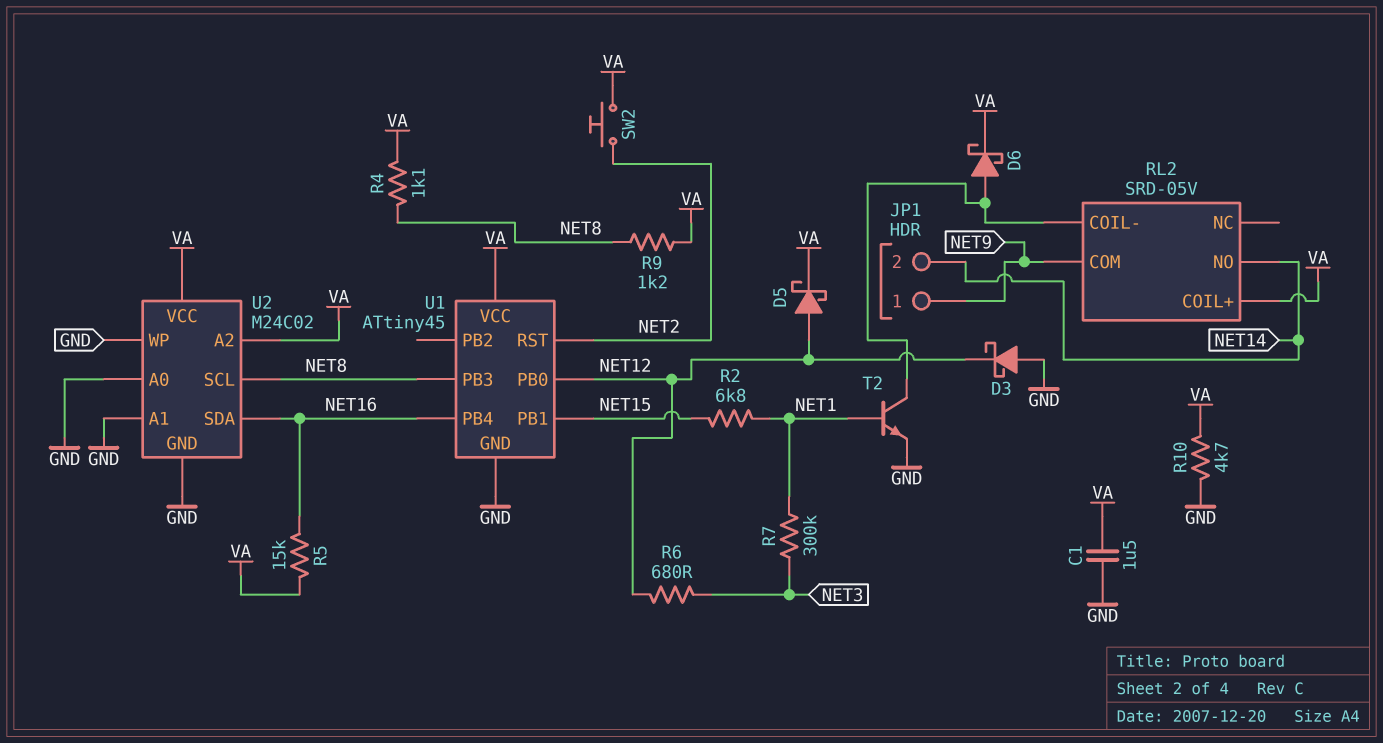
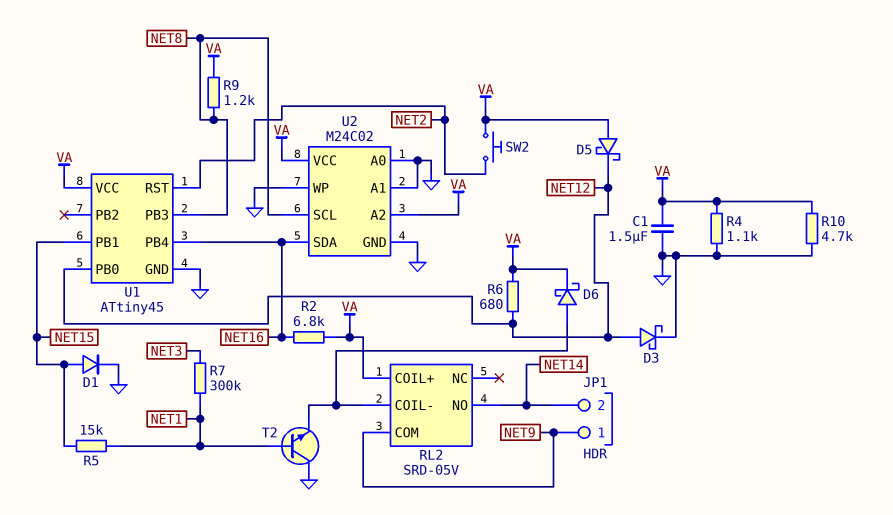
D1: none -> diode (A NET15, K GND)
D3: schottky (A GND, K NET12) -> schottky (A NET12, K GND)
D5: schottky (A NET12, K VA) -> schottky (A VA, K NET12)
R2: 6.8k (NET1, NET15) -> 6.8k (NET16, VA)
R4: 1.1k (NET8, VA) -> 1.1k (GND, VA)
R5: 15k (NET16, VA) -> 15k (NET1, NET15)
R6: 680 (NET3, NET12) -> 680 (NET12, VA)
T2: NPN (B NET1, C RL2/COIL-, E GND) -> NPN (B NET1, C GND, E RL2/COIL-)

